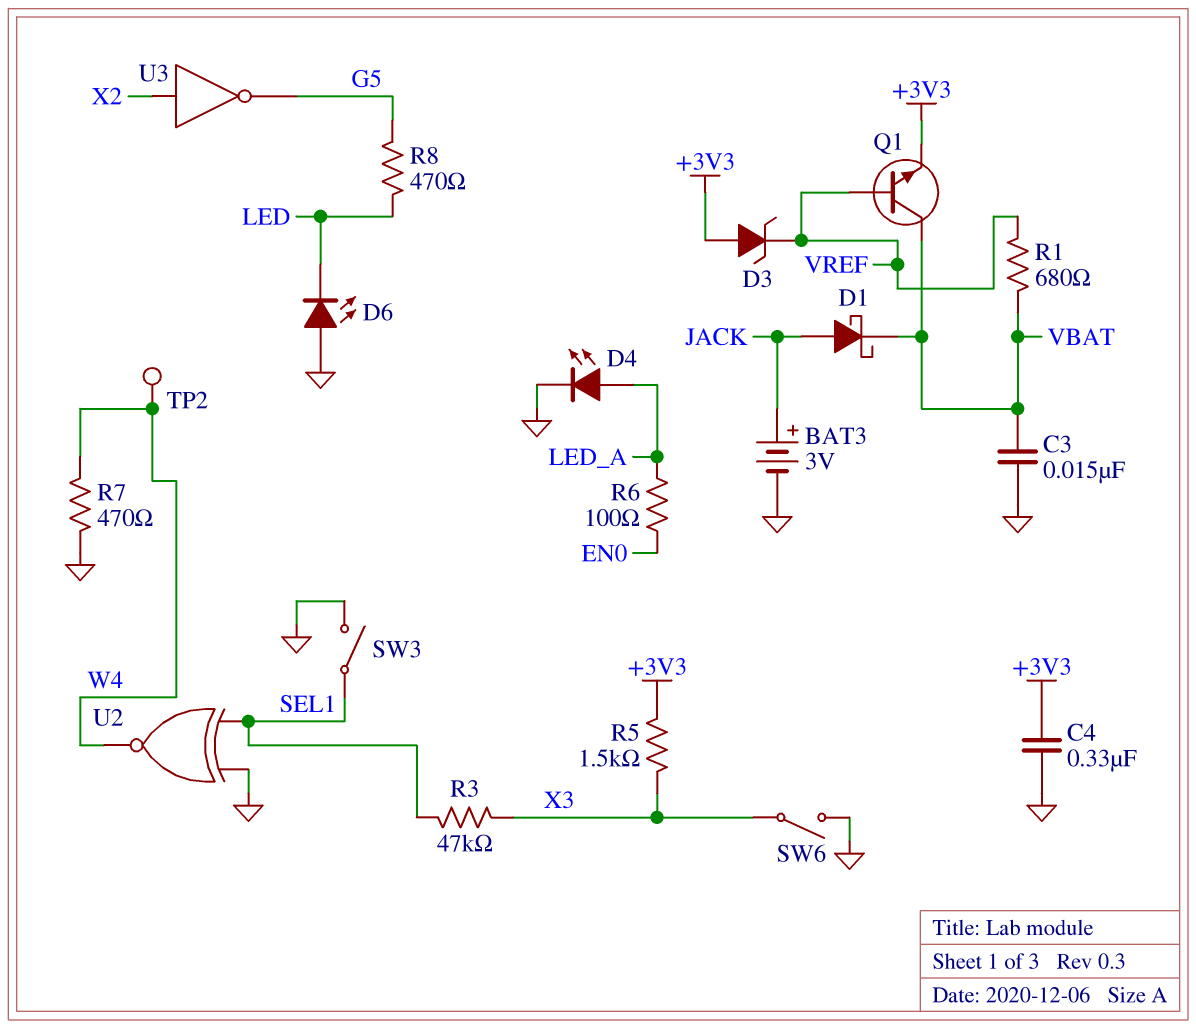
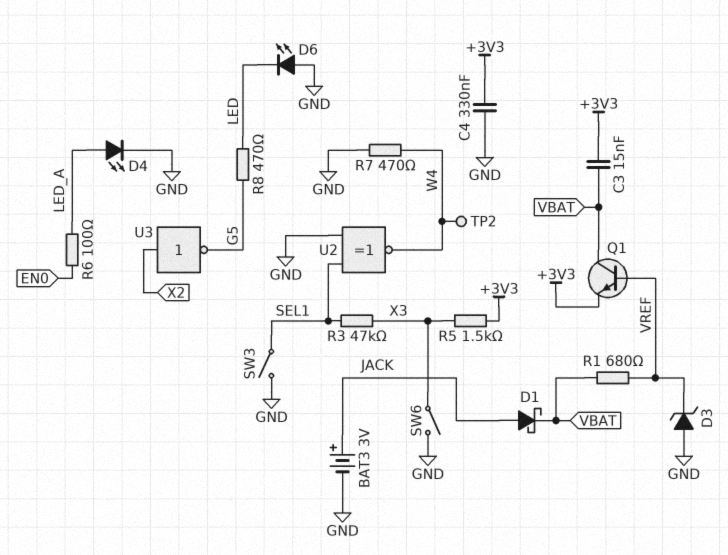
C3: 15nF (GND, VBAT) -> 15nF (+3V3, VBAT)
D3: zener (A +3V3, K VREF) -> zener (A GND, K VREF)

